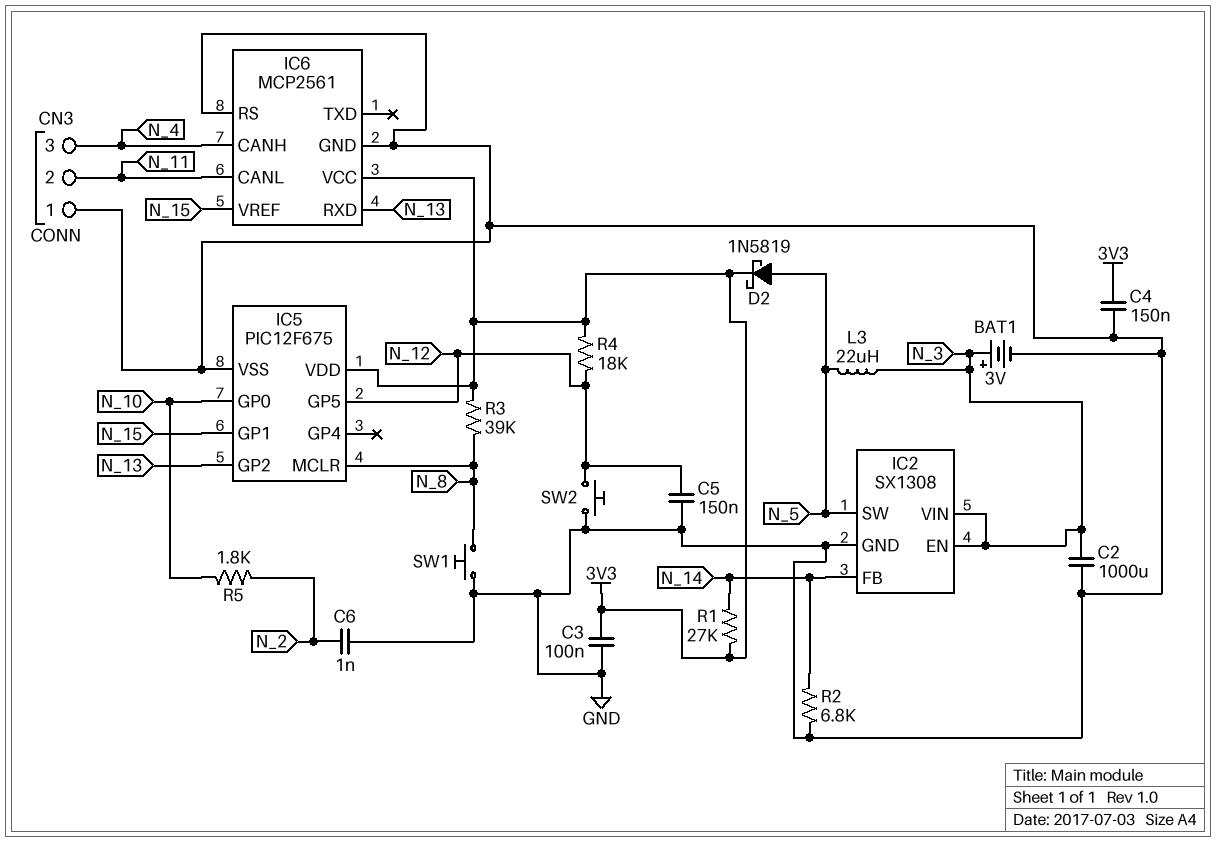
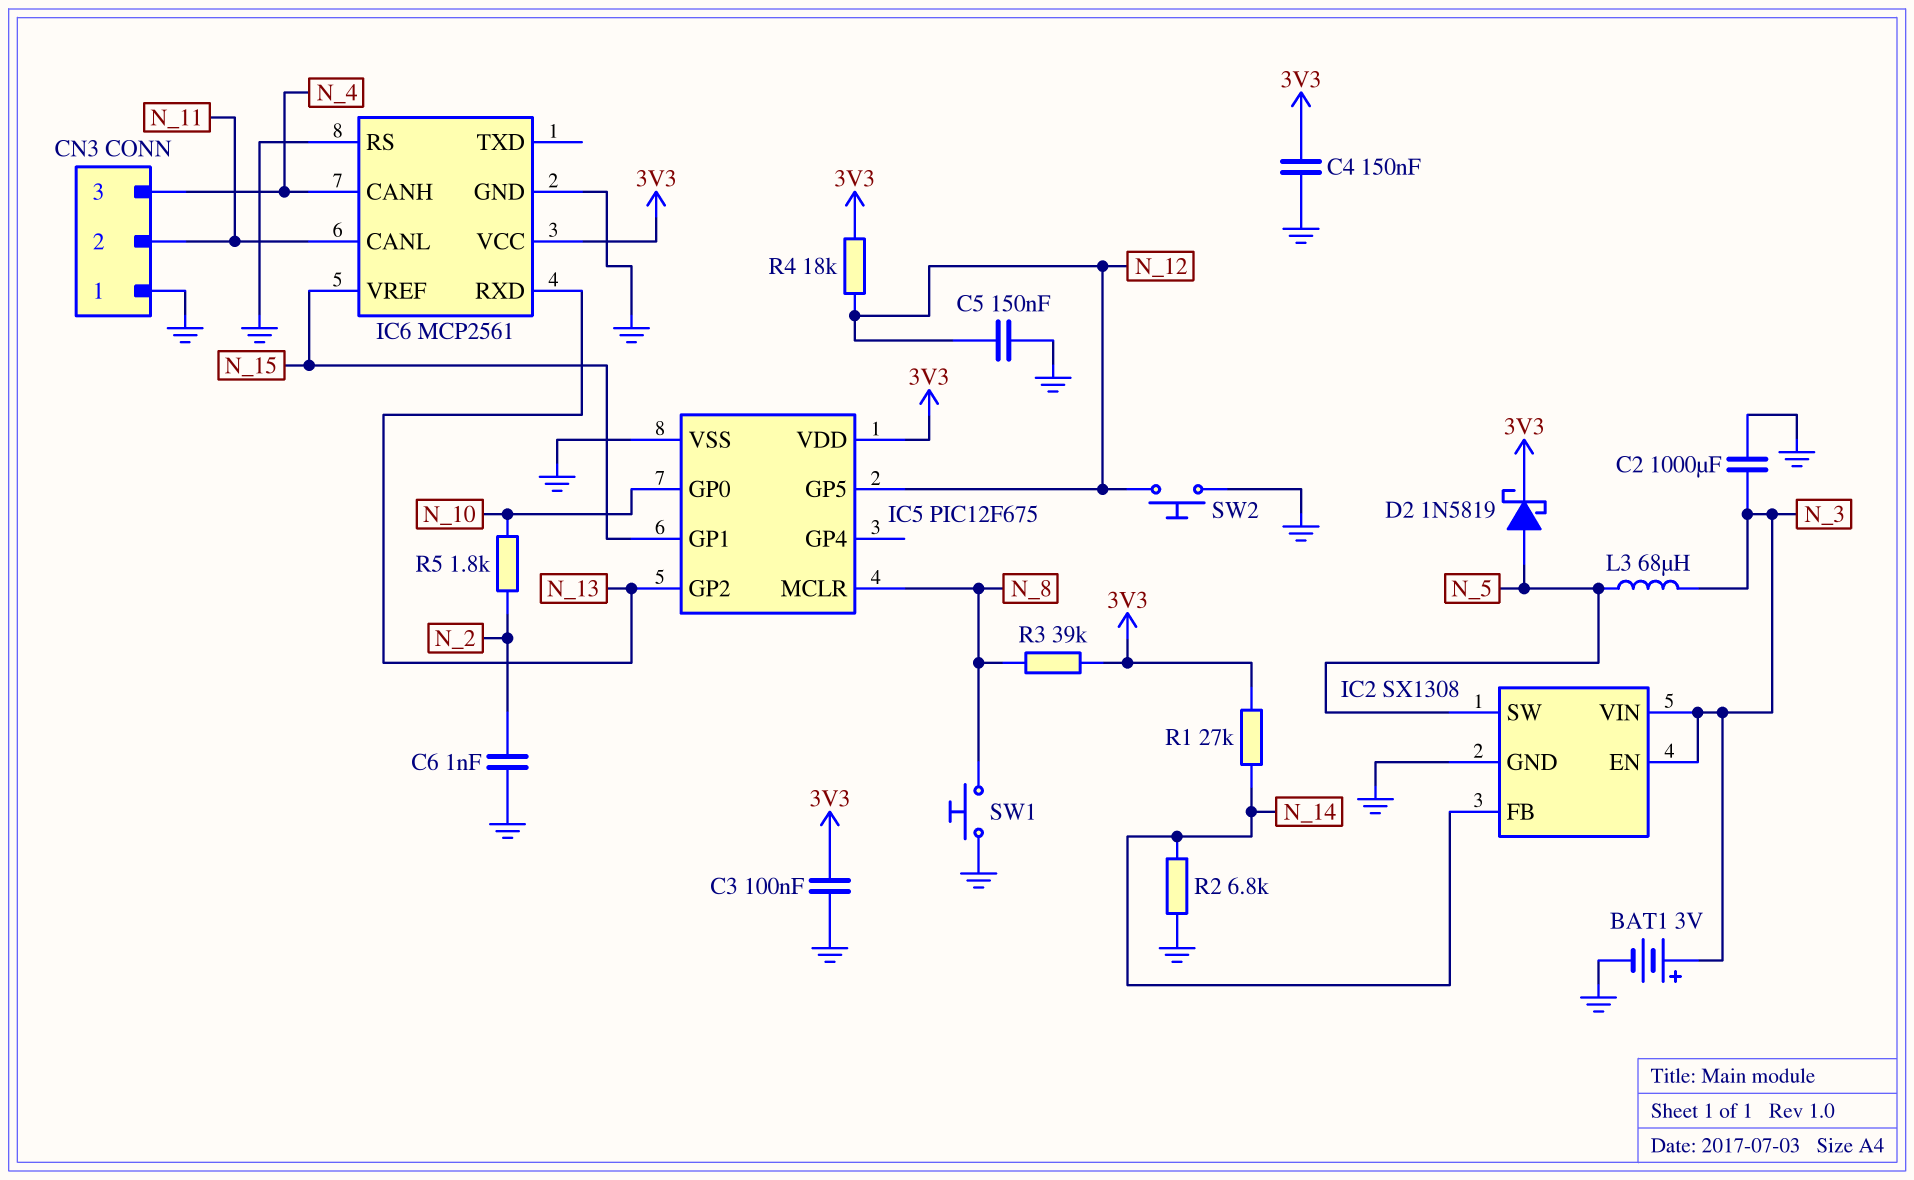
L3: 22uH (N_3, N_5) -> 68uH (N_3, N_5)

